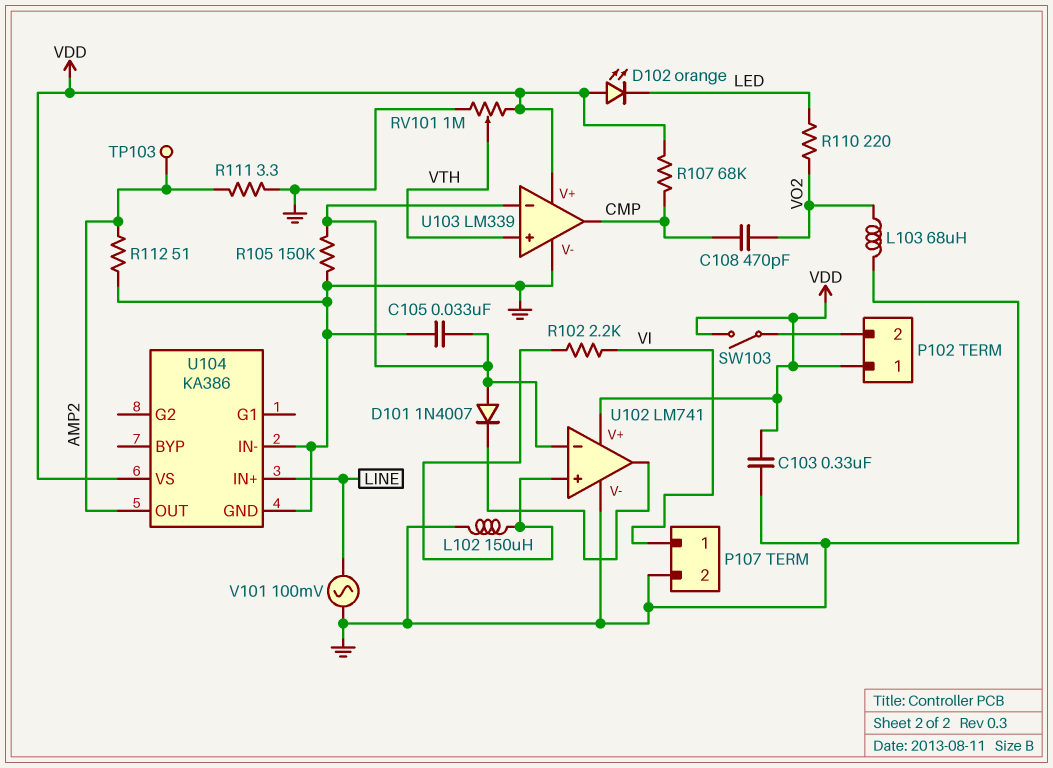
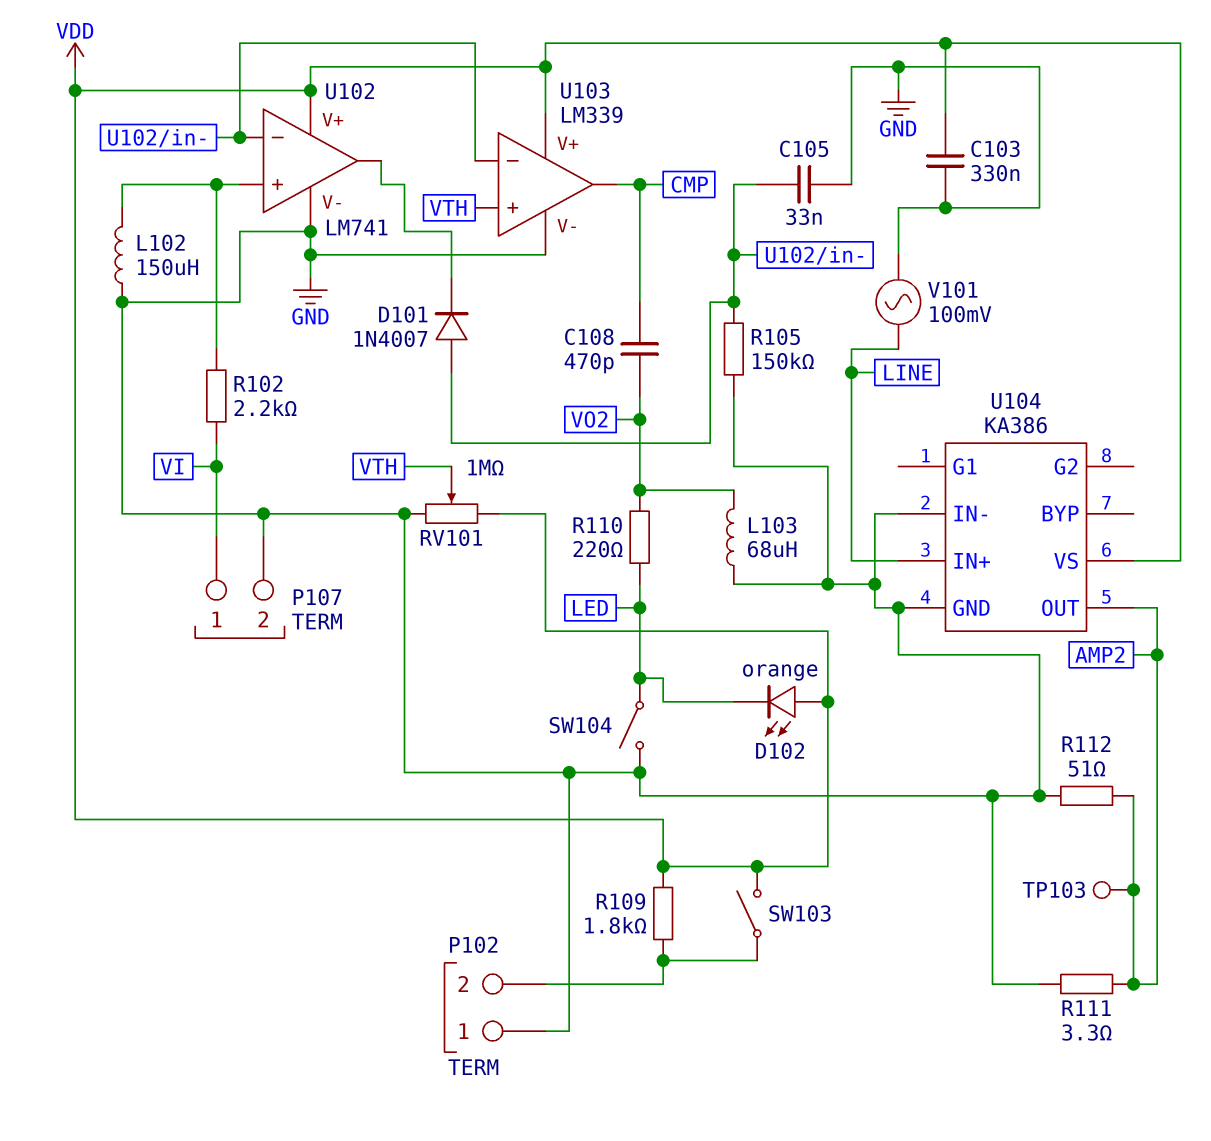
P102 pin 1: VDD -> GND
R107: 68k (CMP, VDD) -> none
R109: none -> 1.8k (P102/2, VDD)
SW104: none -> switch (GND, LED)

